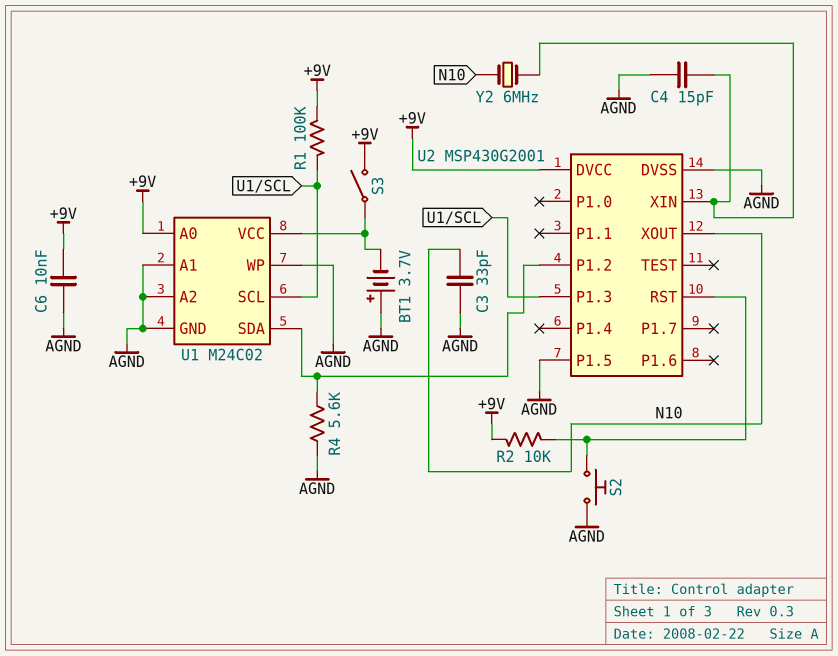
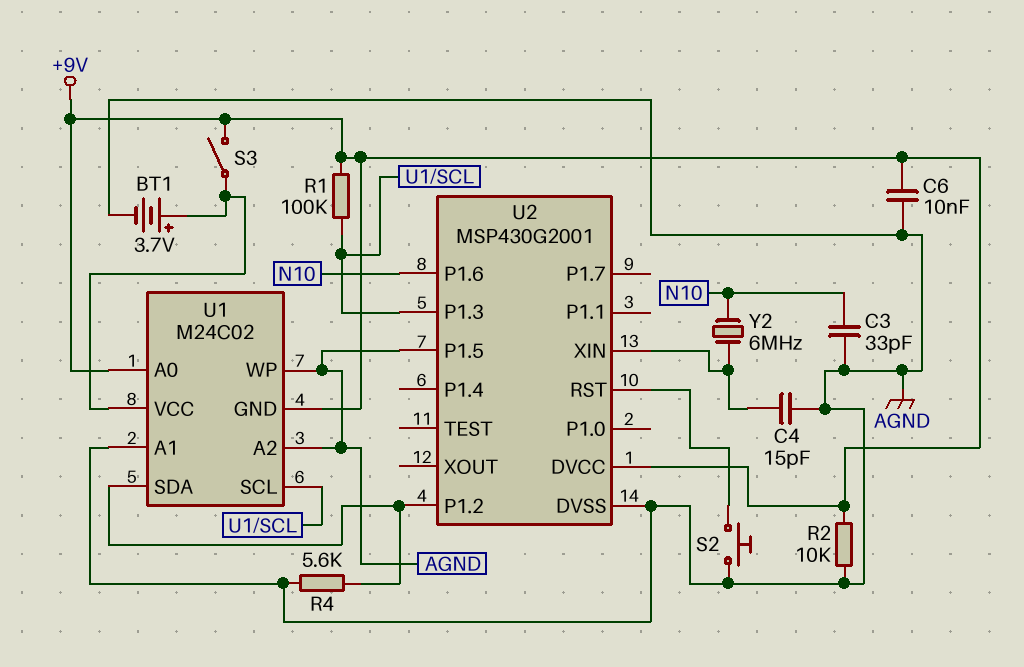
BT1: 3.7V (plus AGND, minus U1/VCC) -> 3.7V (plus U1/VCC, minus AGND)
R2: 10k (+9V, U2/RST) -> 10k (+9V, AGND)
U1 pin GND: AGND -> +9V
U2 pin P1.6: none -> N10
U2 pin XOUT: N10 -> none

